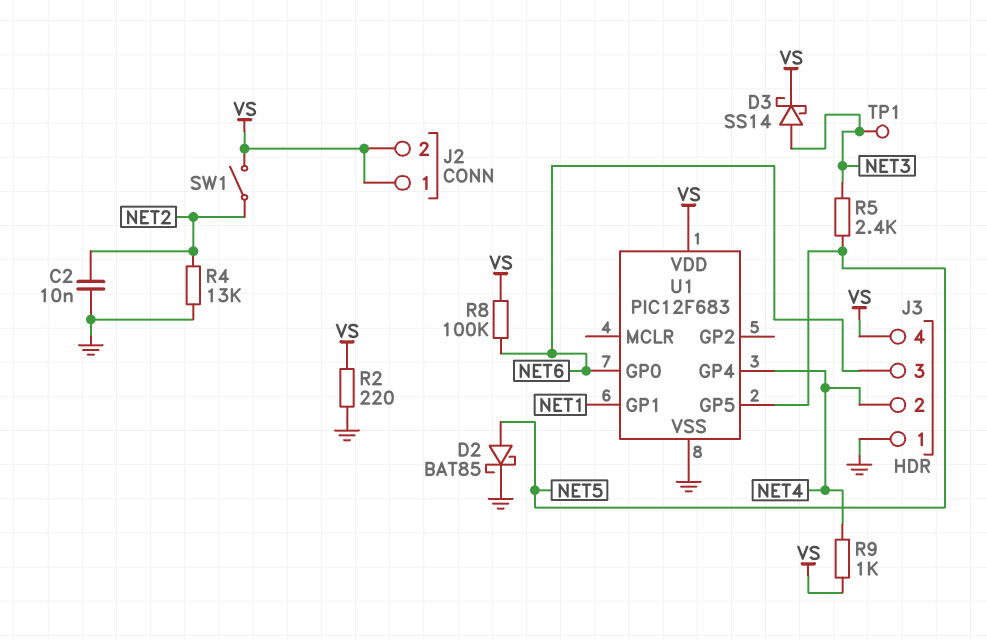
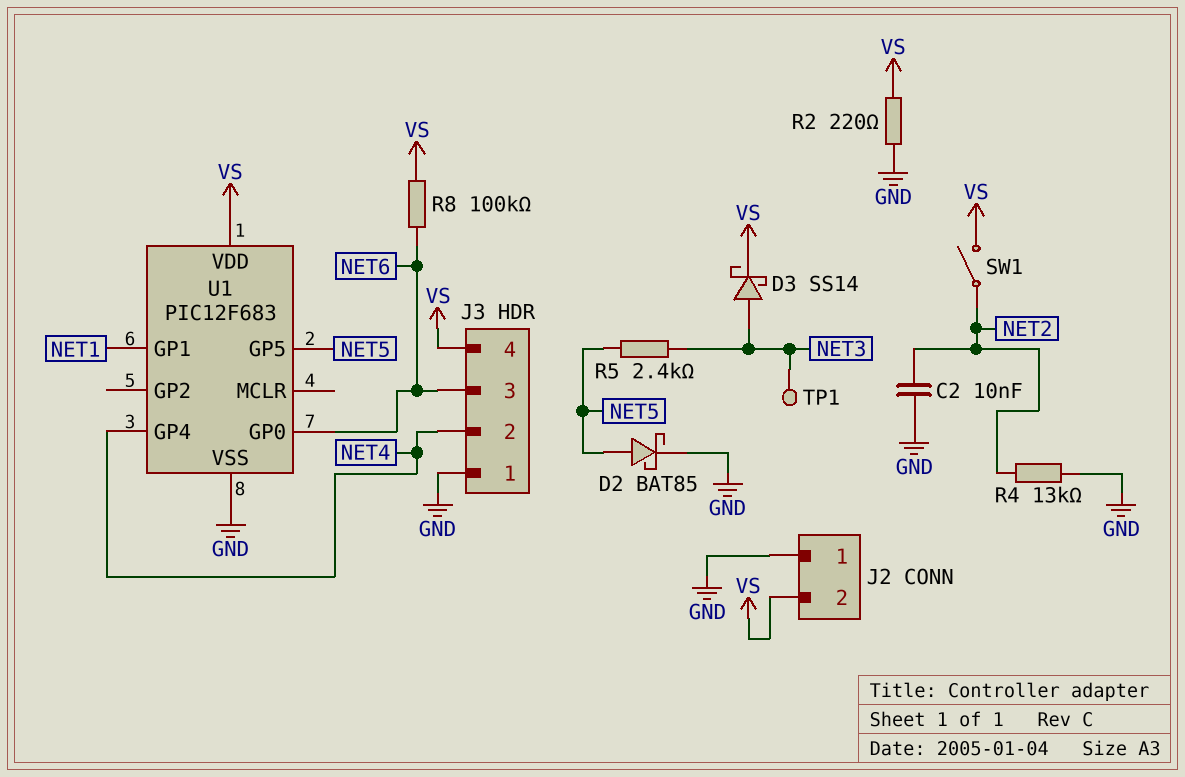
J2 pin 1: VS -> GND
R9: 1k (NET4, VS) -> none

